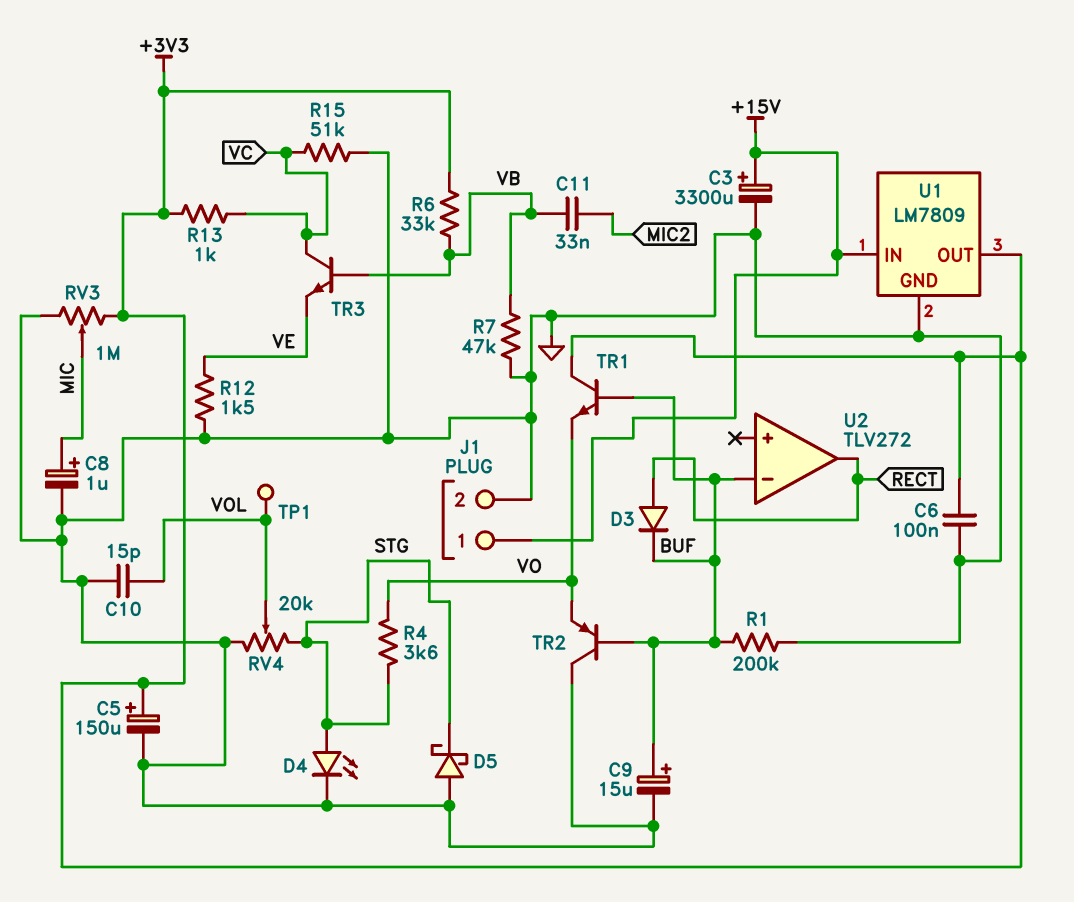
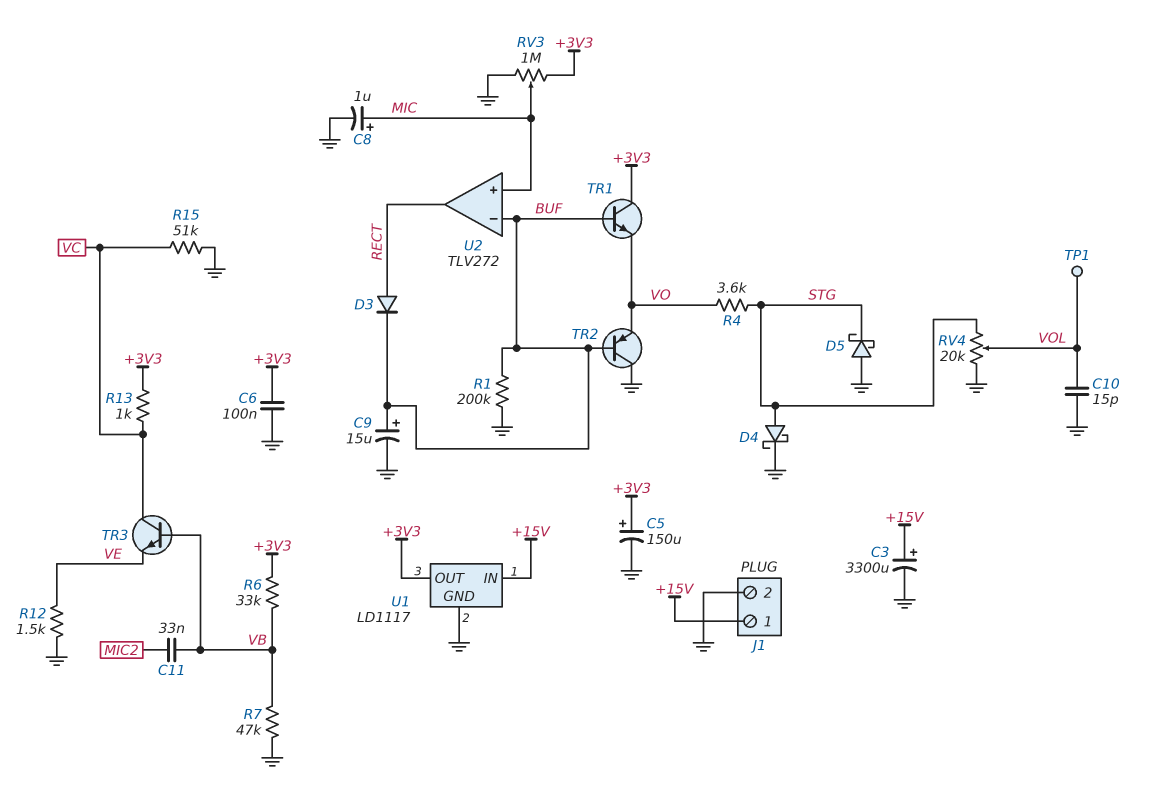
D4: LED (A STG, K GND) -> schottky (A STG, K GND)
U1: LM7809 -> LD1117
U2 pin in+: none -> MIC

